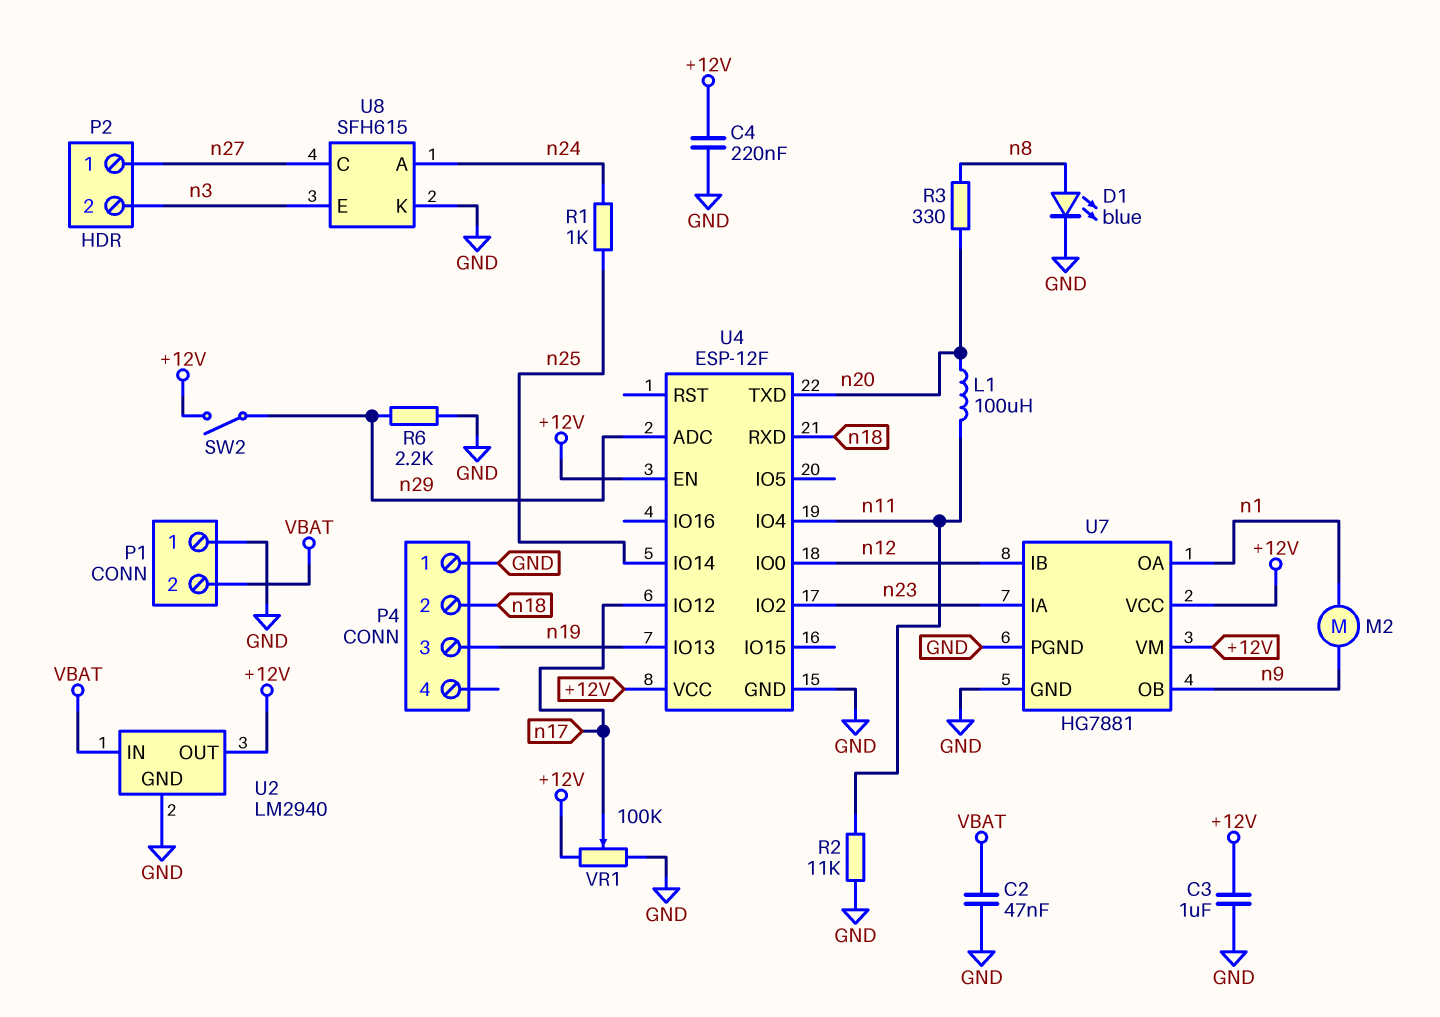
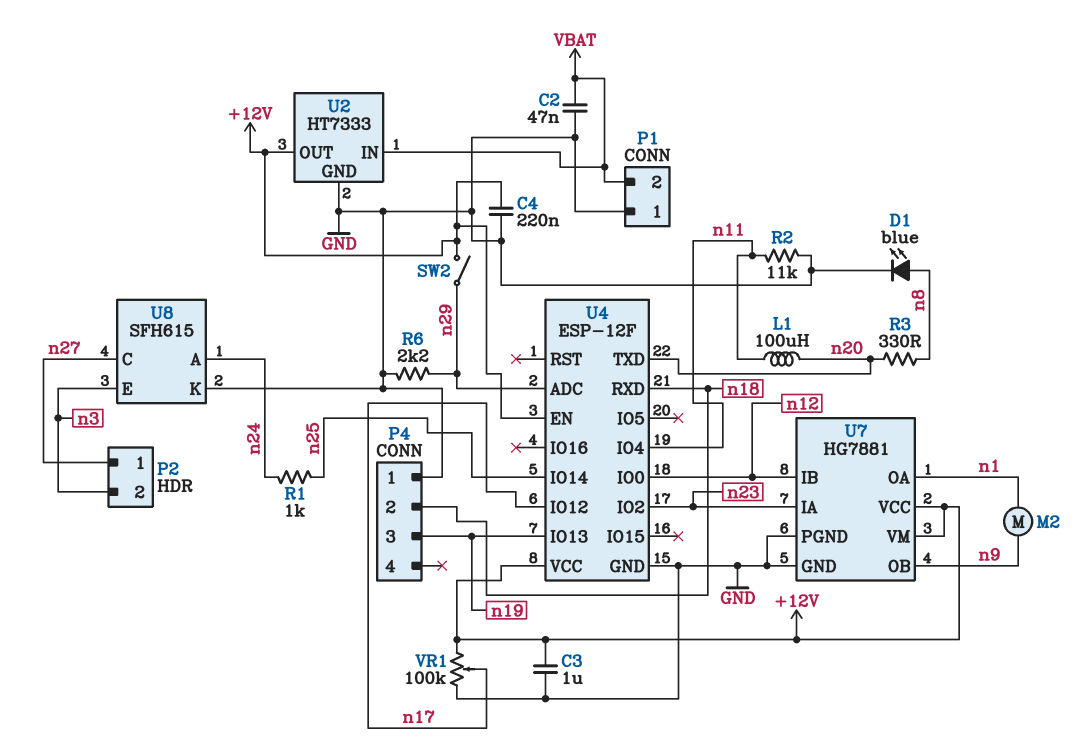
U2: LM2940 -> HT7333

